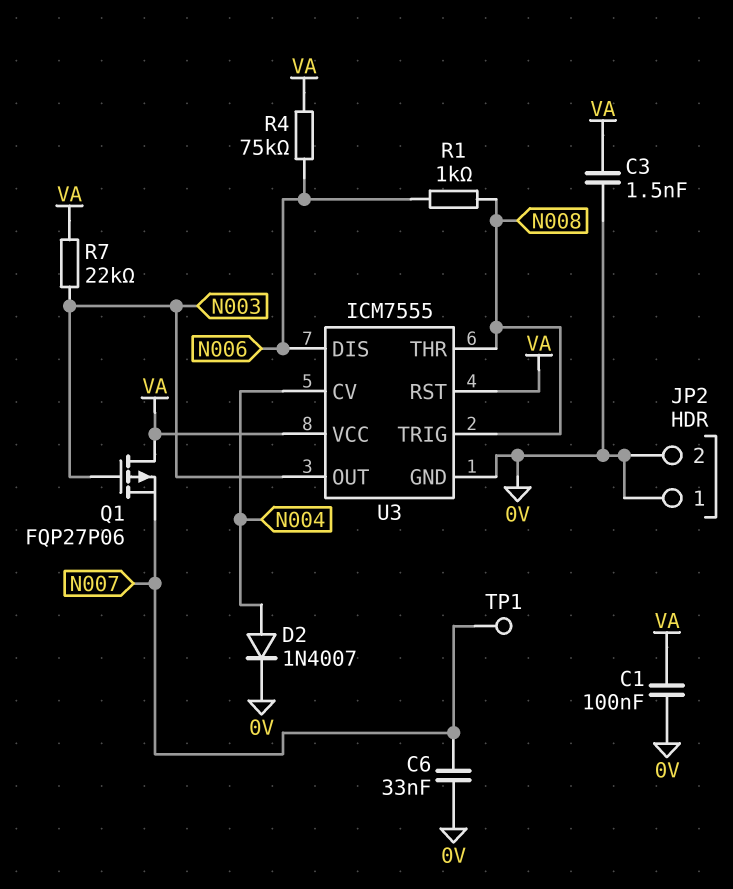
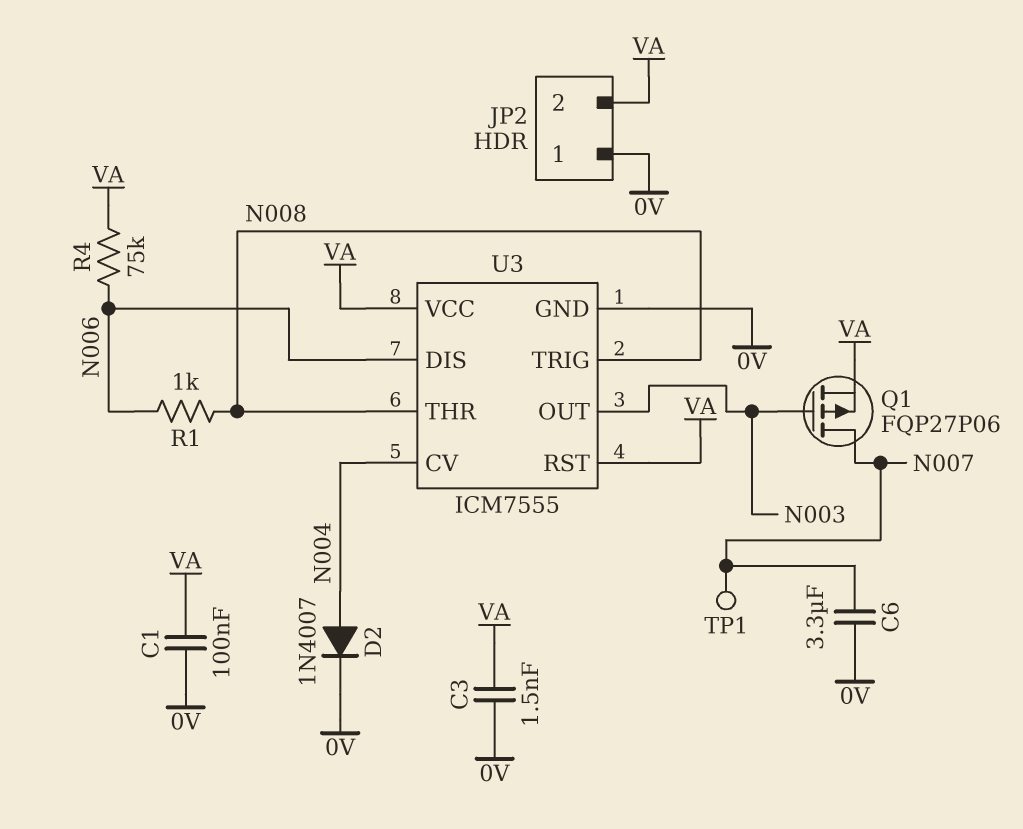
C6: 33nF (0V, N007) -> 3.3uF (0V, N007)
JP2 pin 2: 0V -> VA
Q1: PMOS FQP27P06 (G N003, D VA, S N007) -> PMOS FQP27P06 (G N003, D N007, S VA)
R7: 22k (N003, VA) -> none

